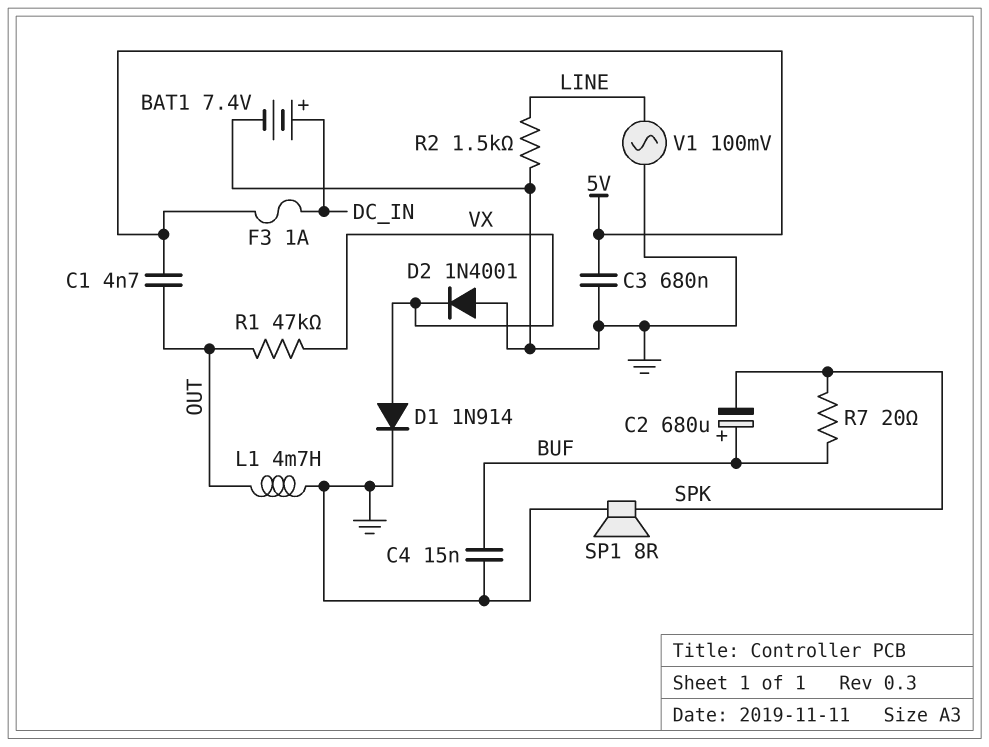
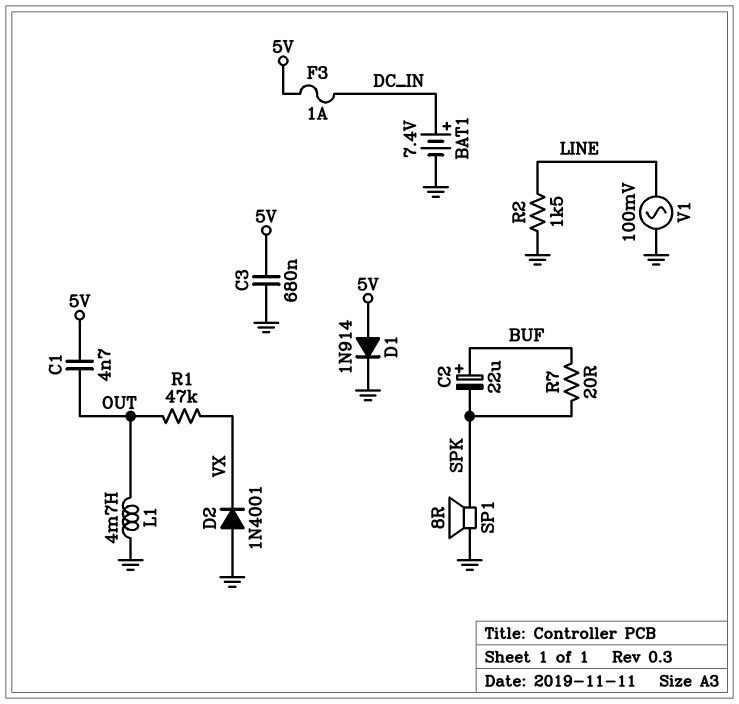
C2: 680uF (plus BUF, minus SPK) -> 22uF (plus BUF, minus SPK)
C4: 15nF (BUF, GND) -> none
D1: diode 1N914 (A VX, K GND) -> diode 1N914 (A 5V, K GND)

